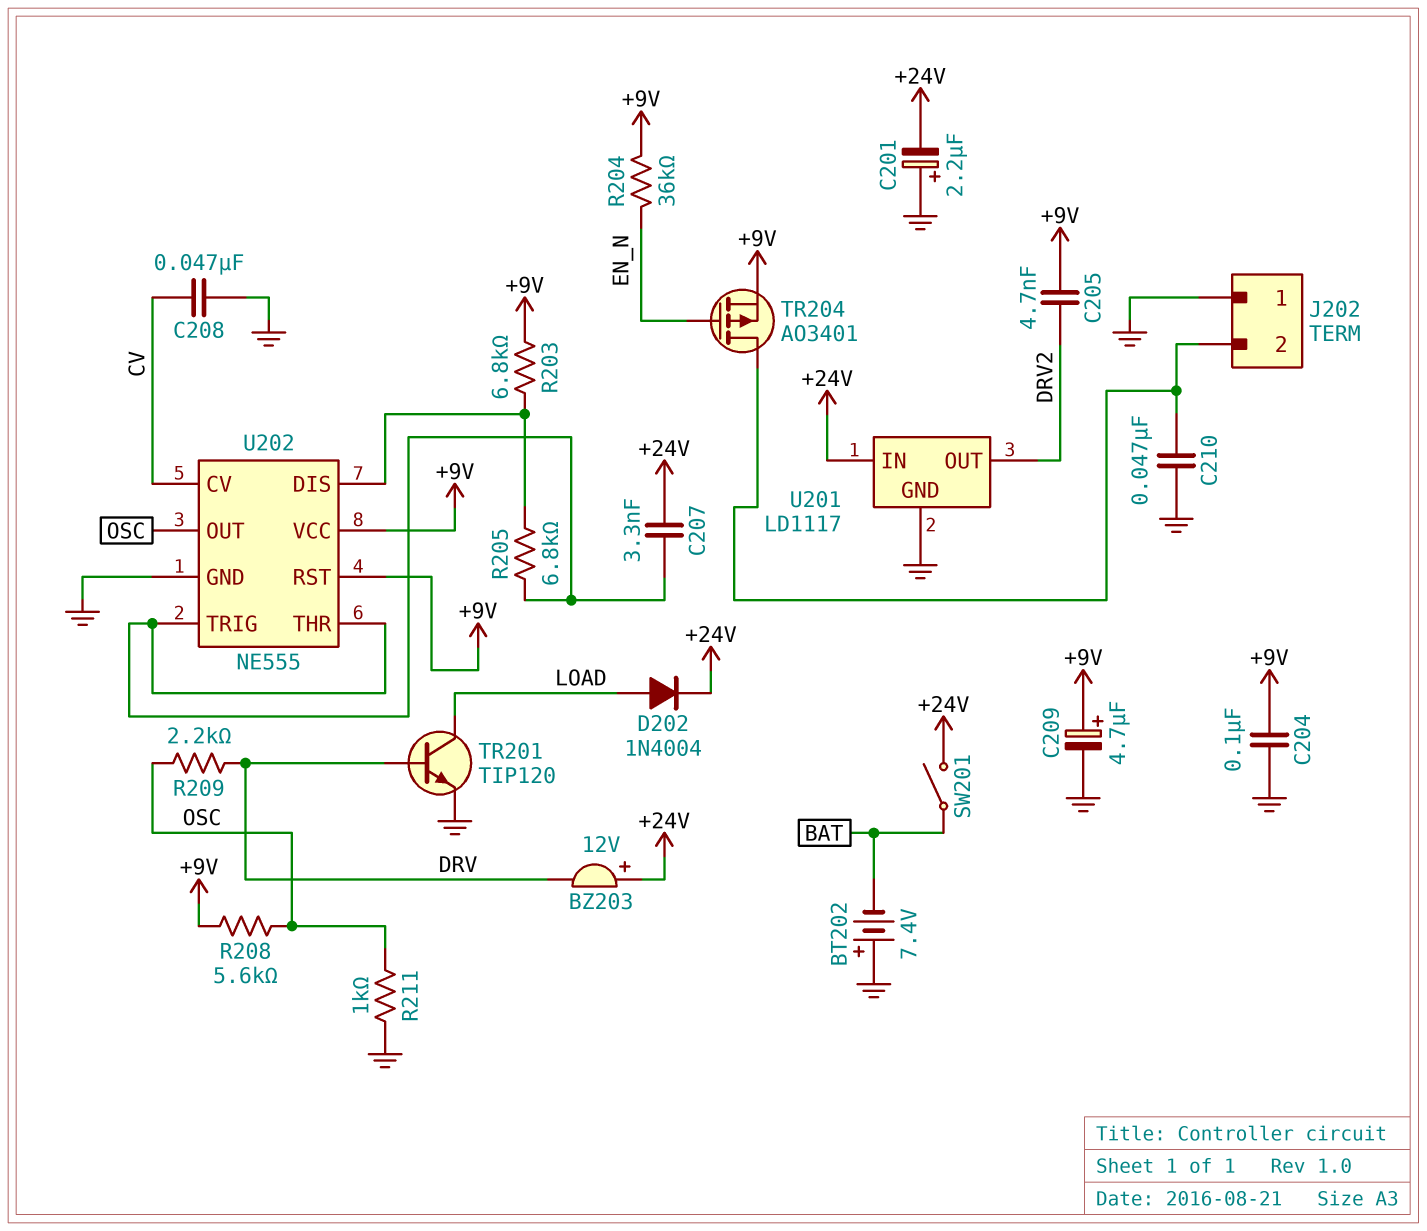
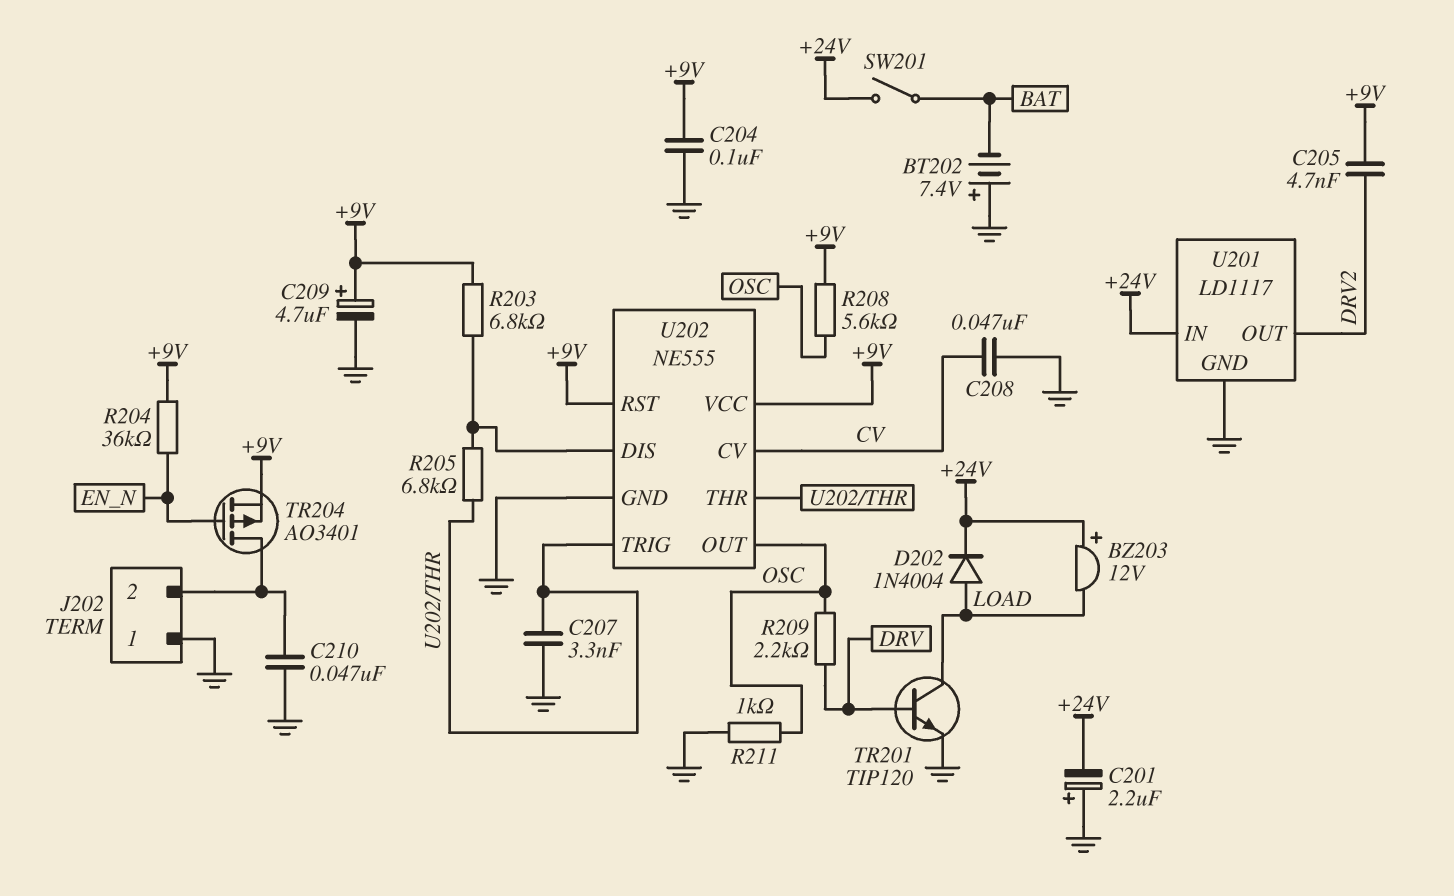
BZ203: buzzer 12V (plus +24V, minus DRV) -> buzzer 12V (plus +24V, minus LOAD)
C207: 3.3nF (+24V, U202/THR) -> 3.3nF (GND, U202/THR)

